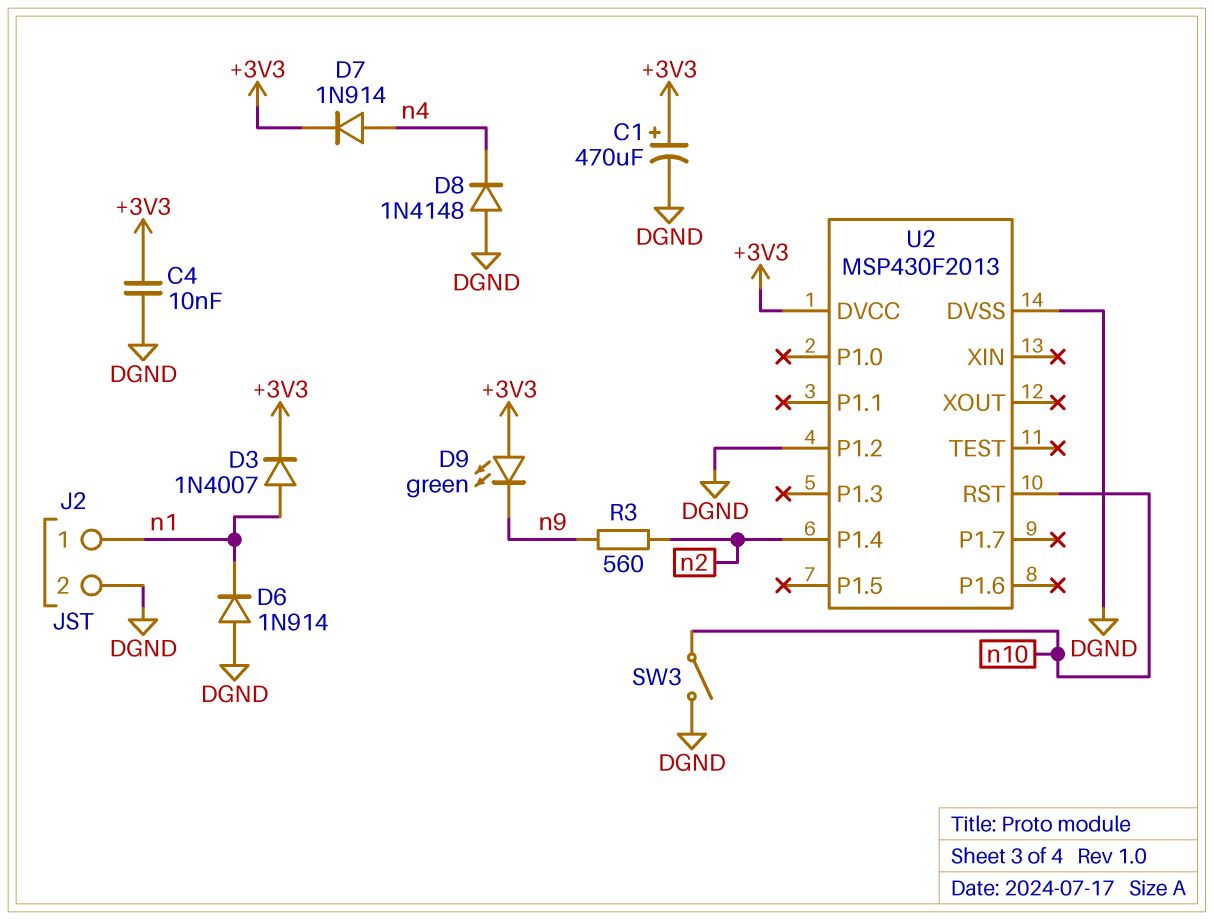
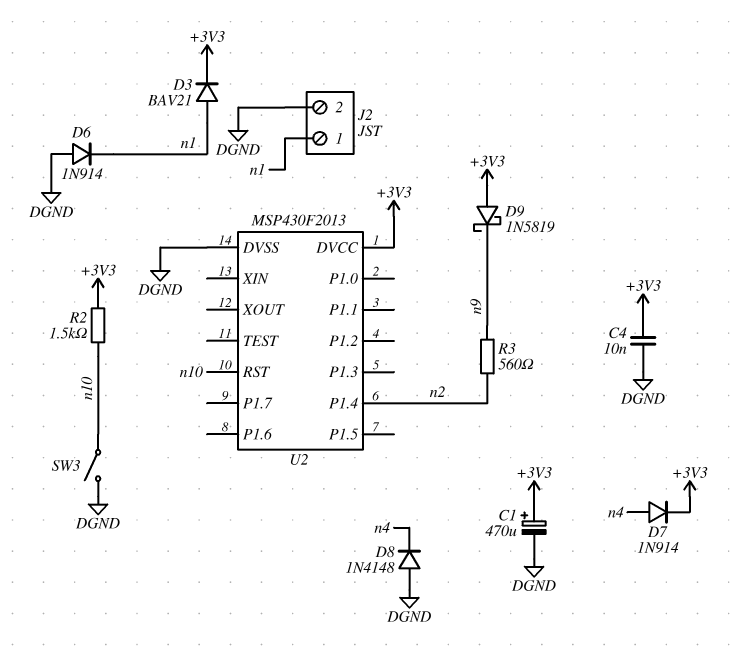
D3: diode 1N4007 (A n1, K +3V3) -> diode BAV21 (A n1, K +3V3)
D9: LED green (A +3V3, K n9) -> schottky 1N5819 (A +3V3, K n9)
R2: none -> 1.5k (+3V3, n10)
U2 pin P1.2: DGND -> none

